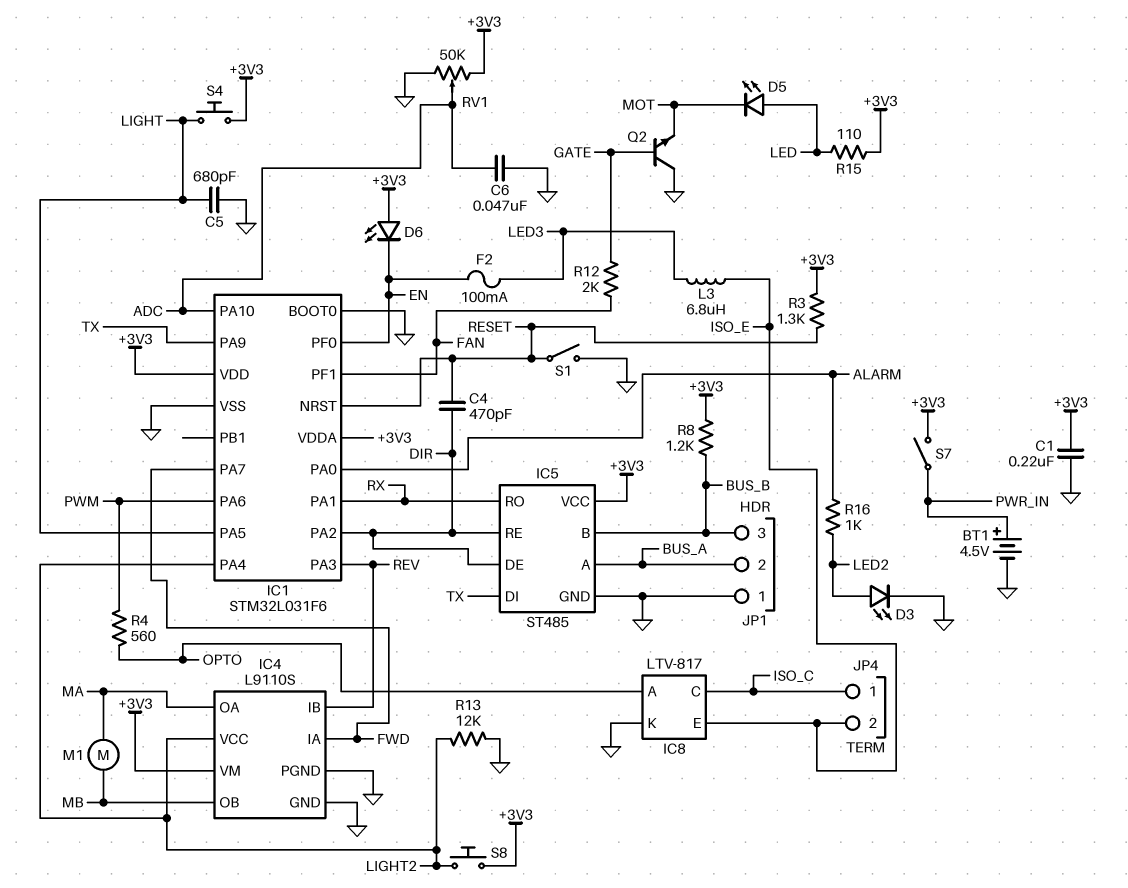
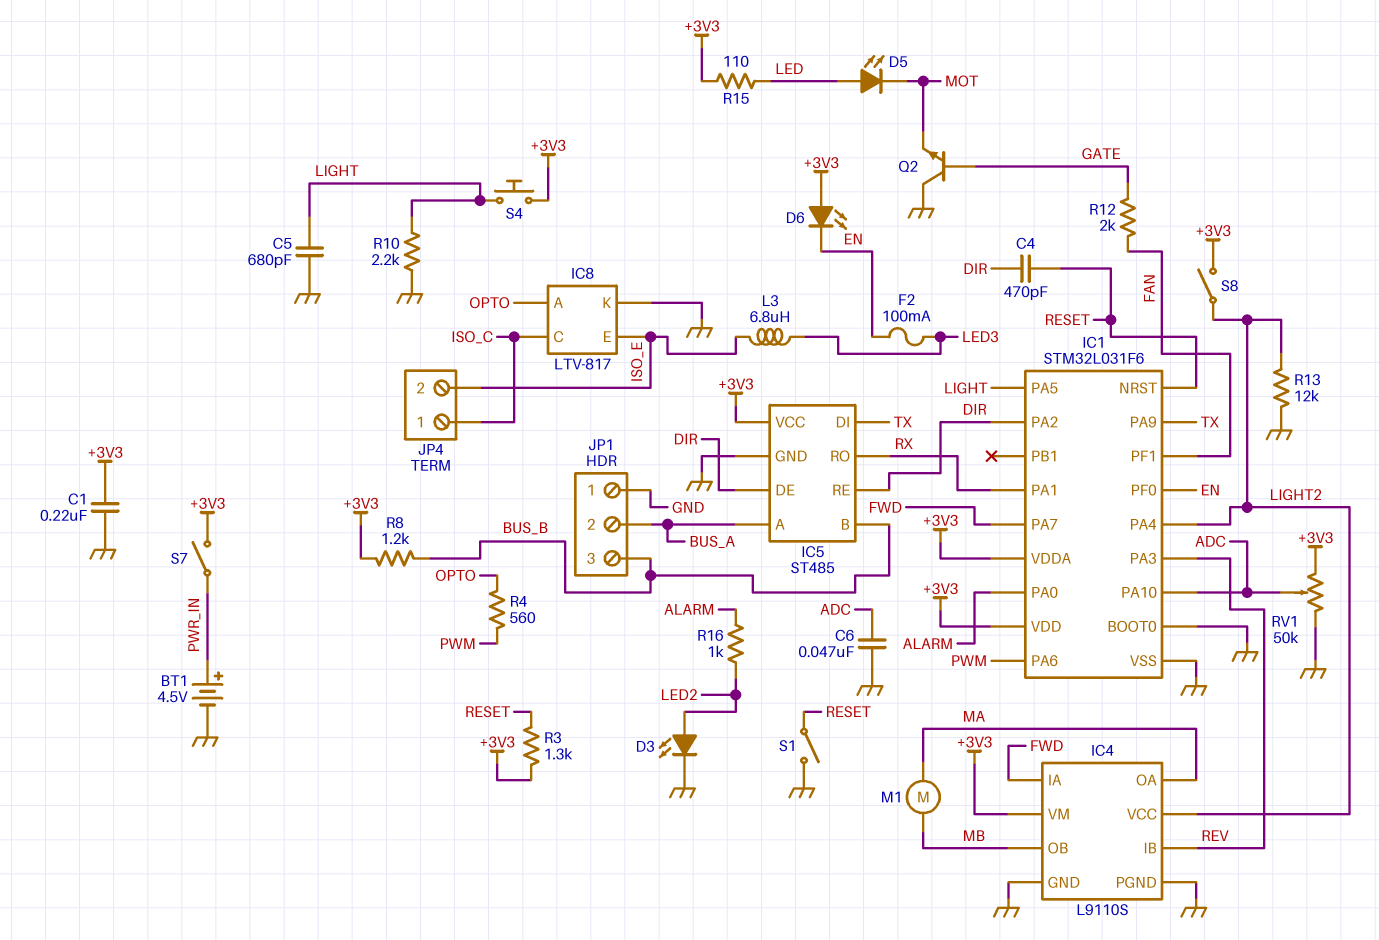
R10: none -> 2.2k (GND, LIGHT)
S8: button (+3V3, LIGHT2) -> switch (+3V3, LIGHT2)

